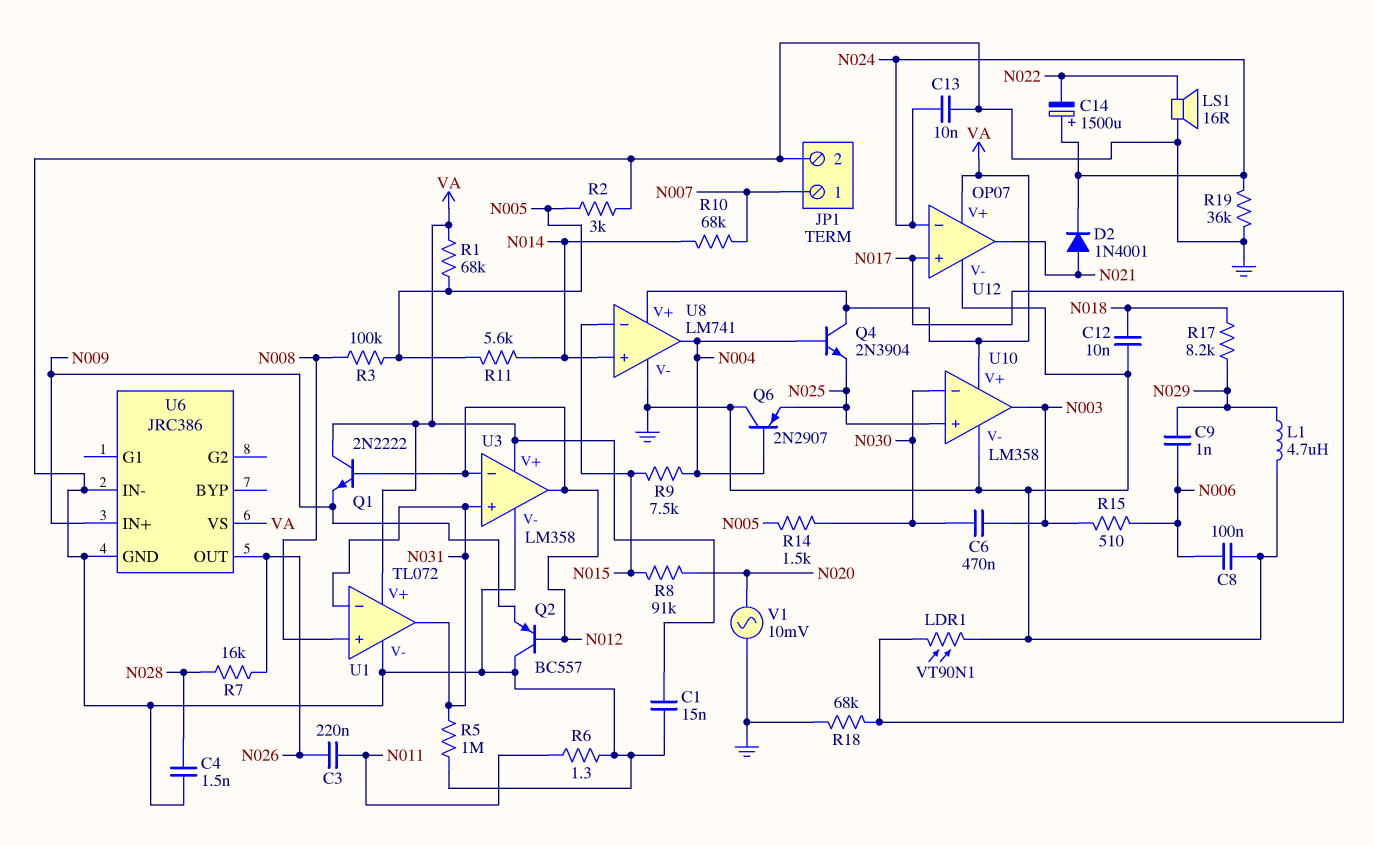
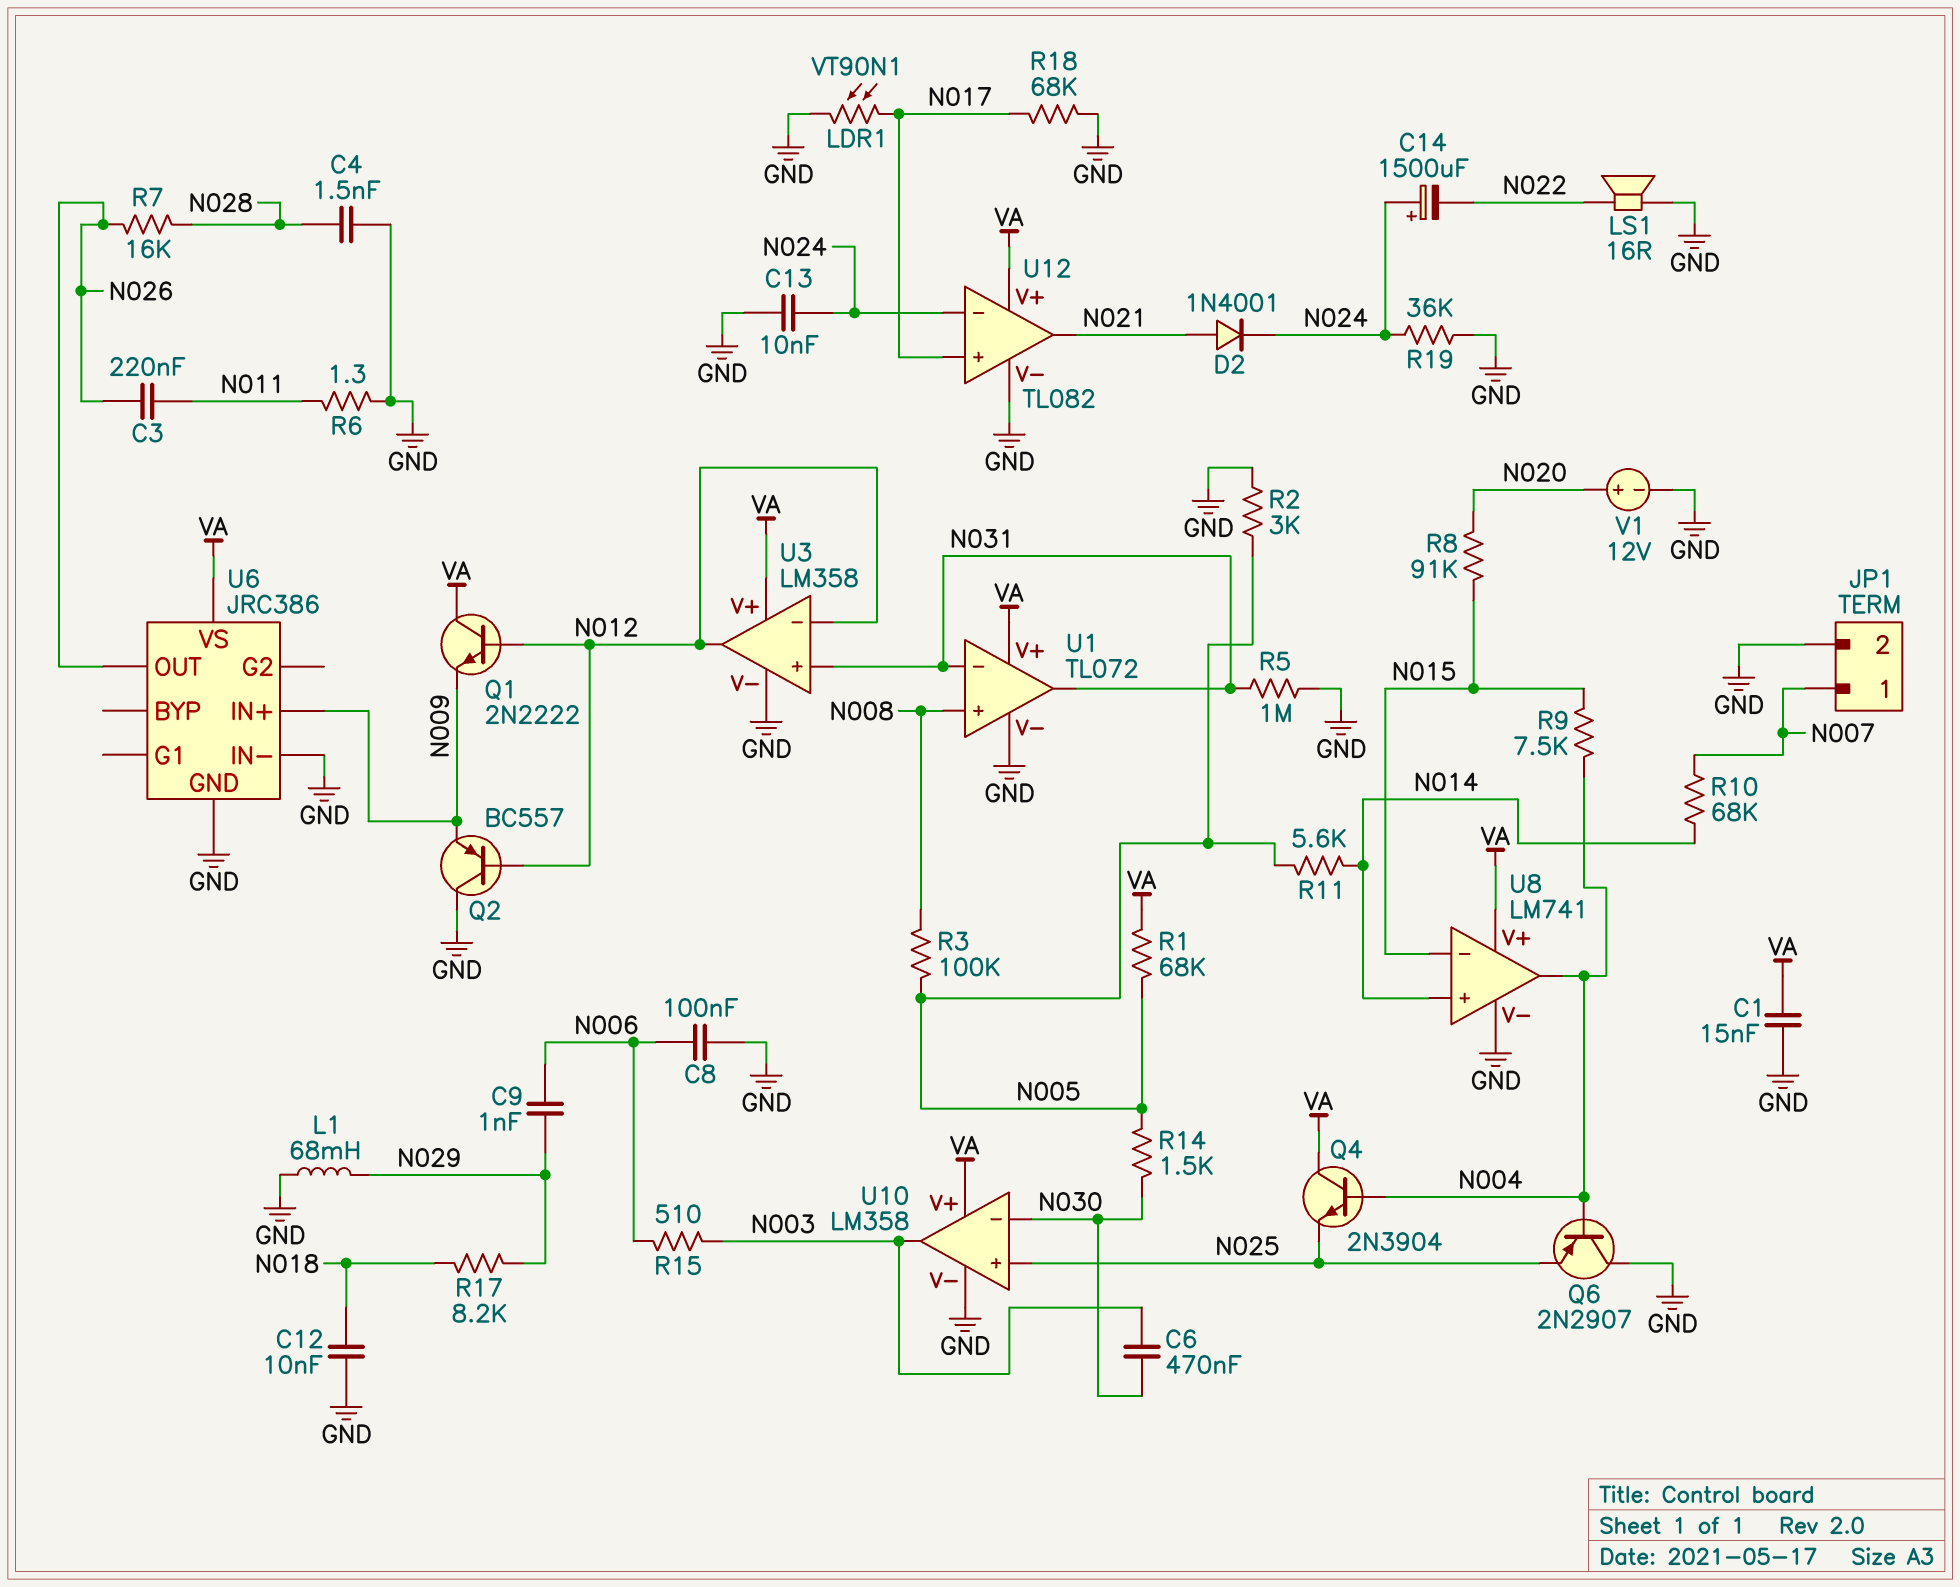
L1: 4.7uH (GND, N029) -> 68mH (GND, N029)
U12: OP07 -> TL082
V1: AC 10mV (GND, N020) -> 12V (plus N020, minus GND)

